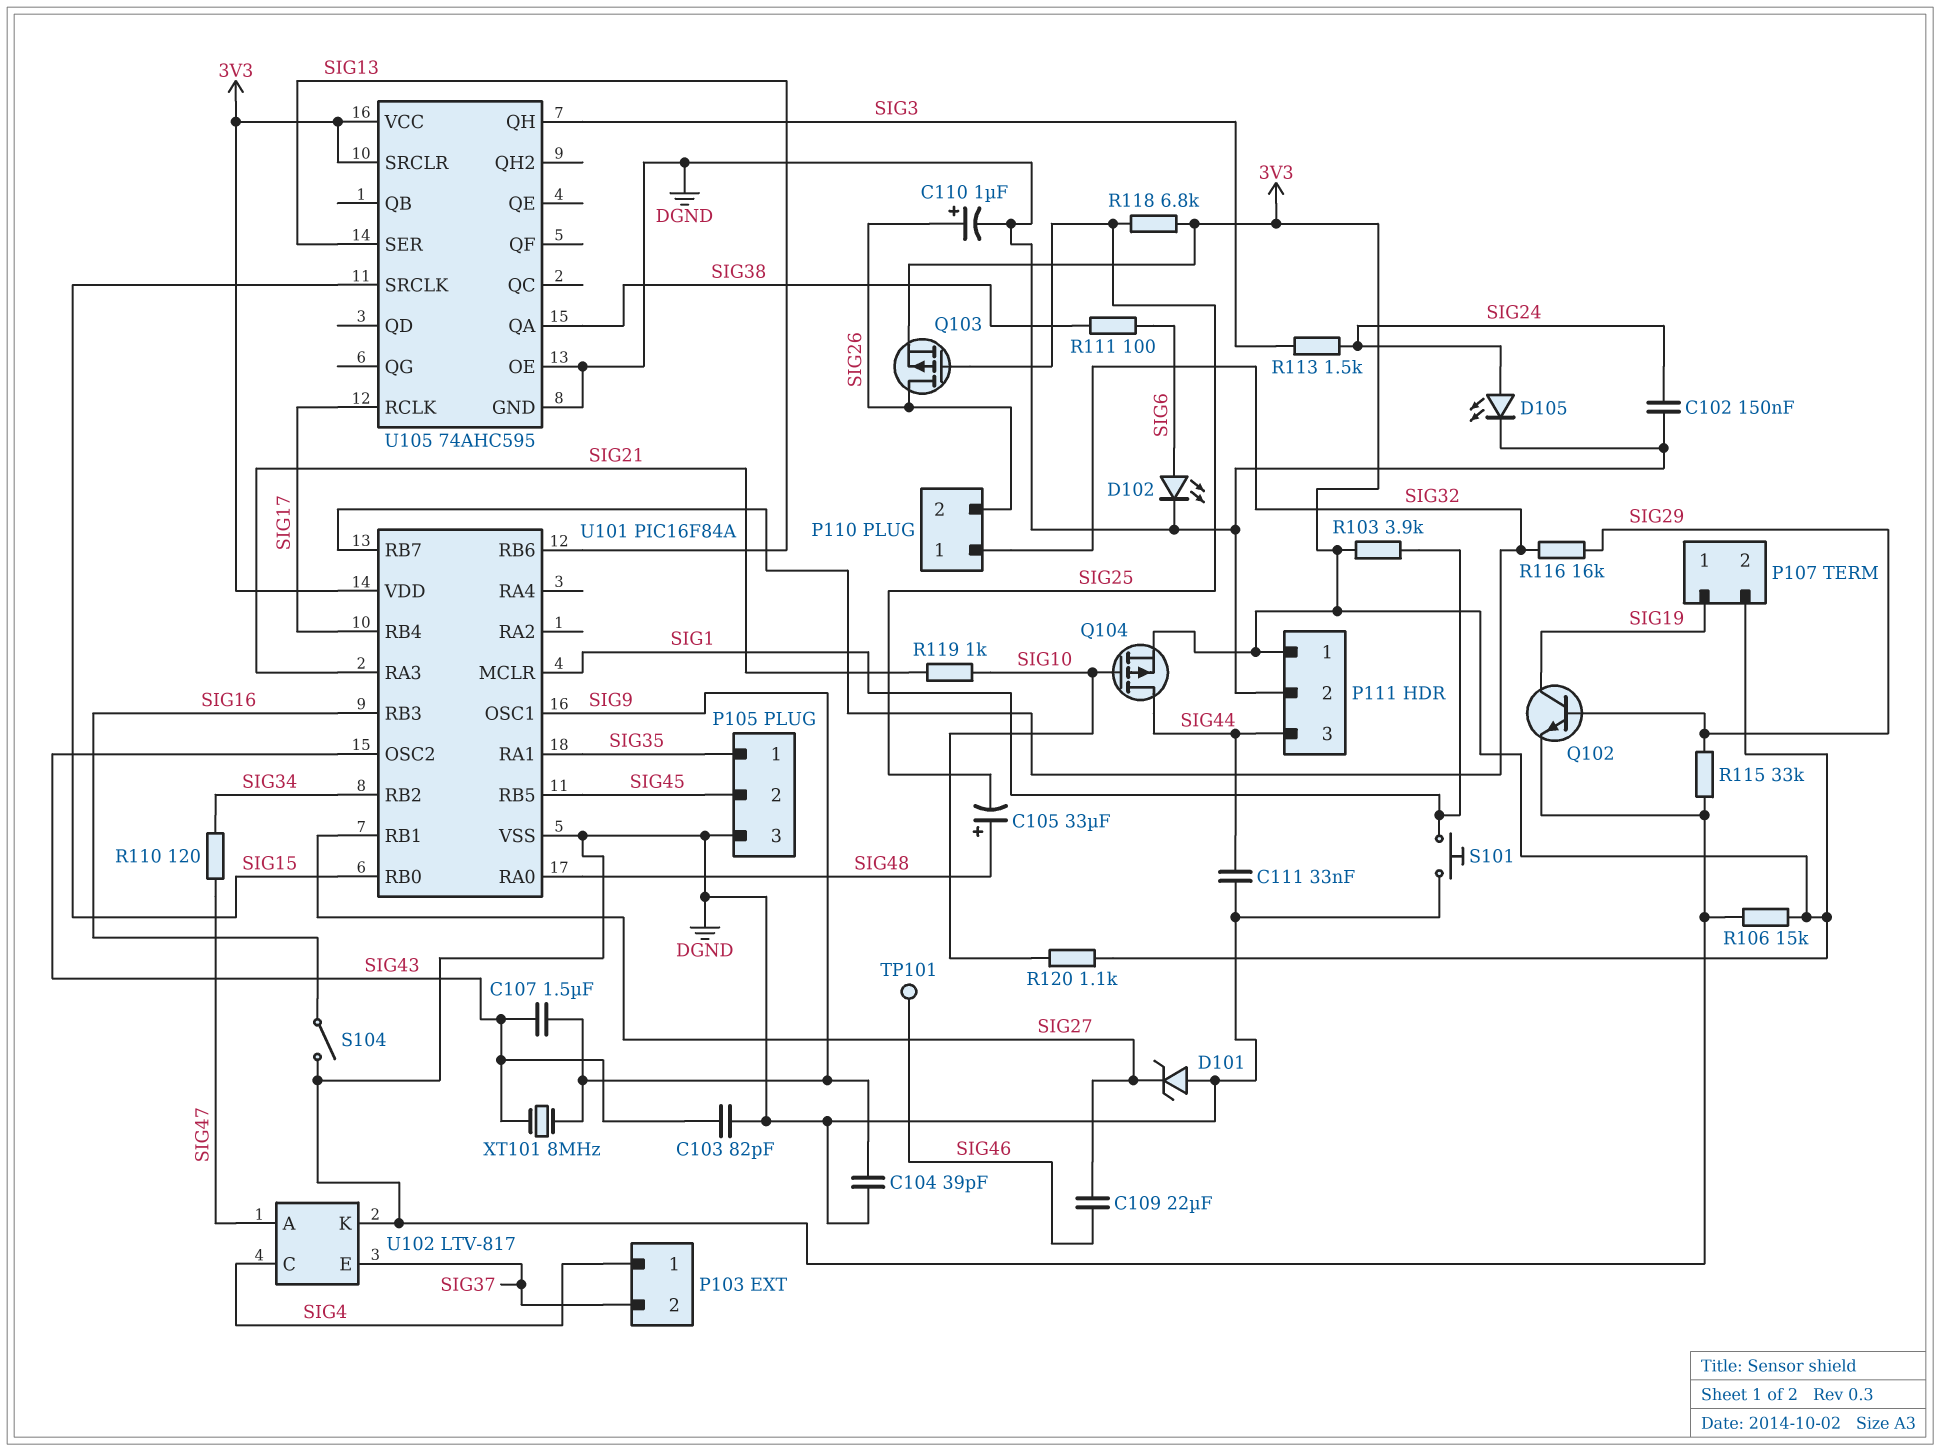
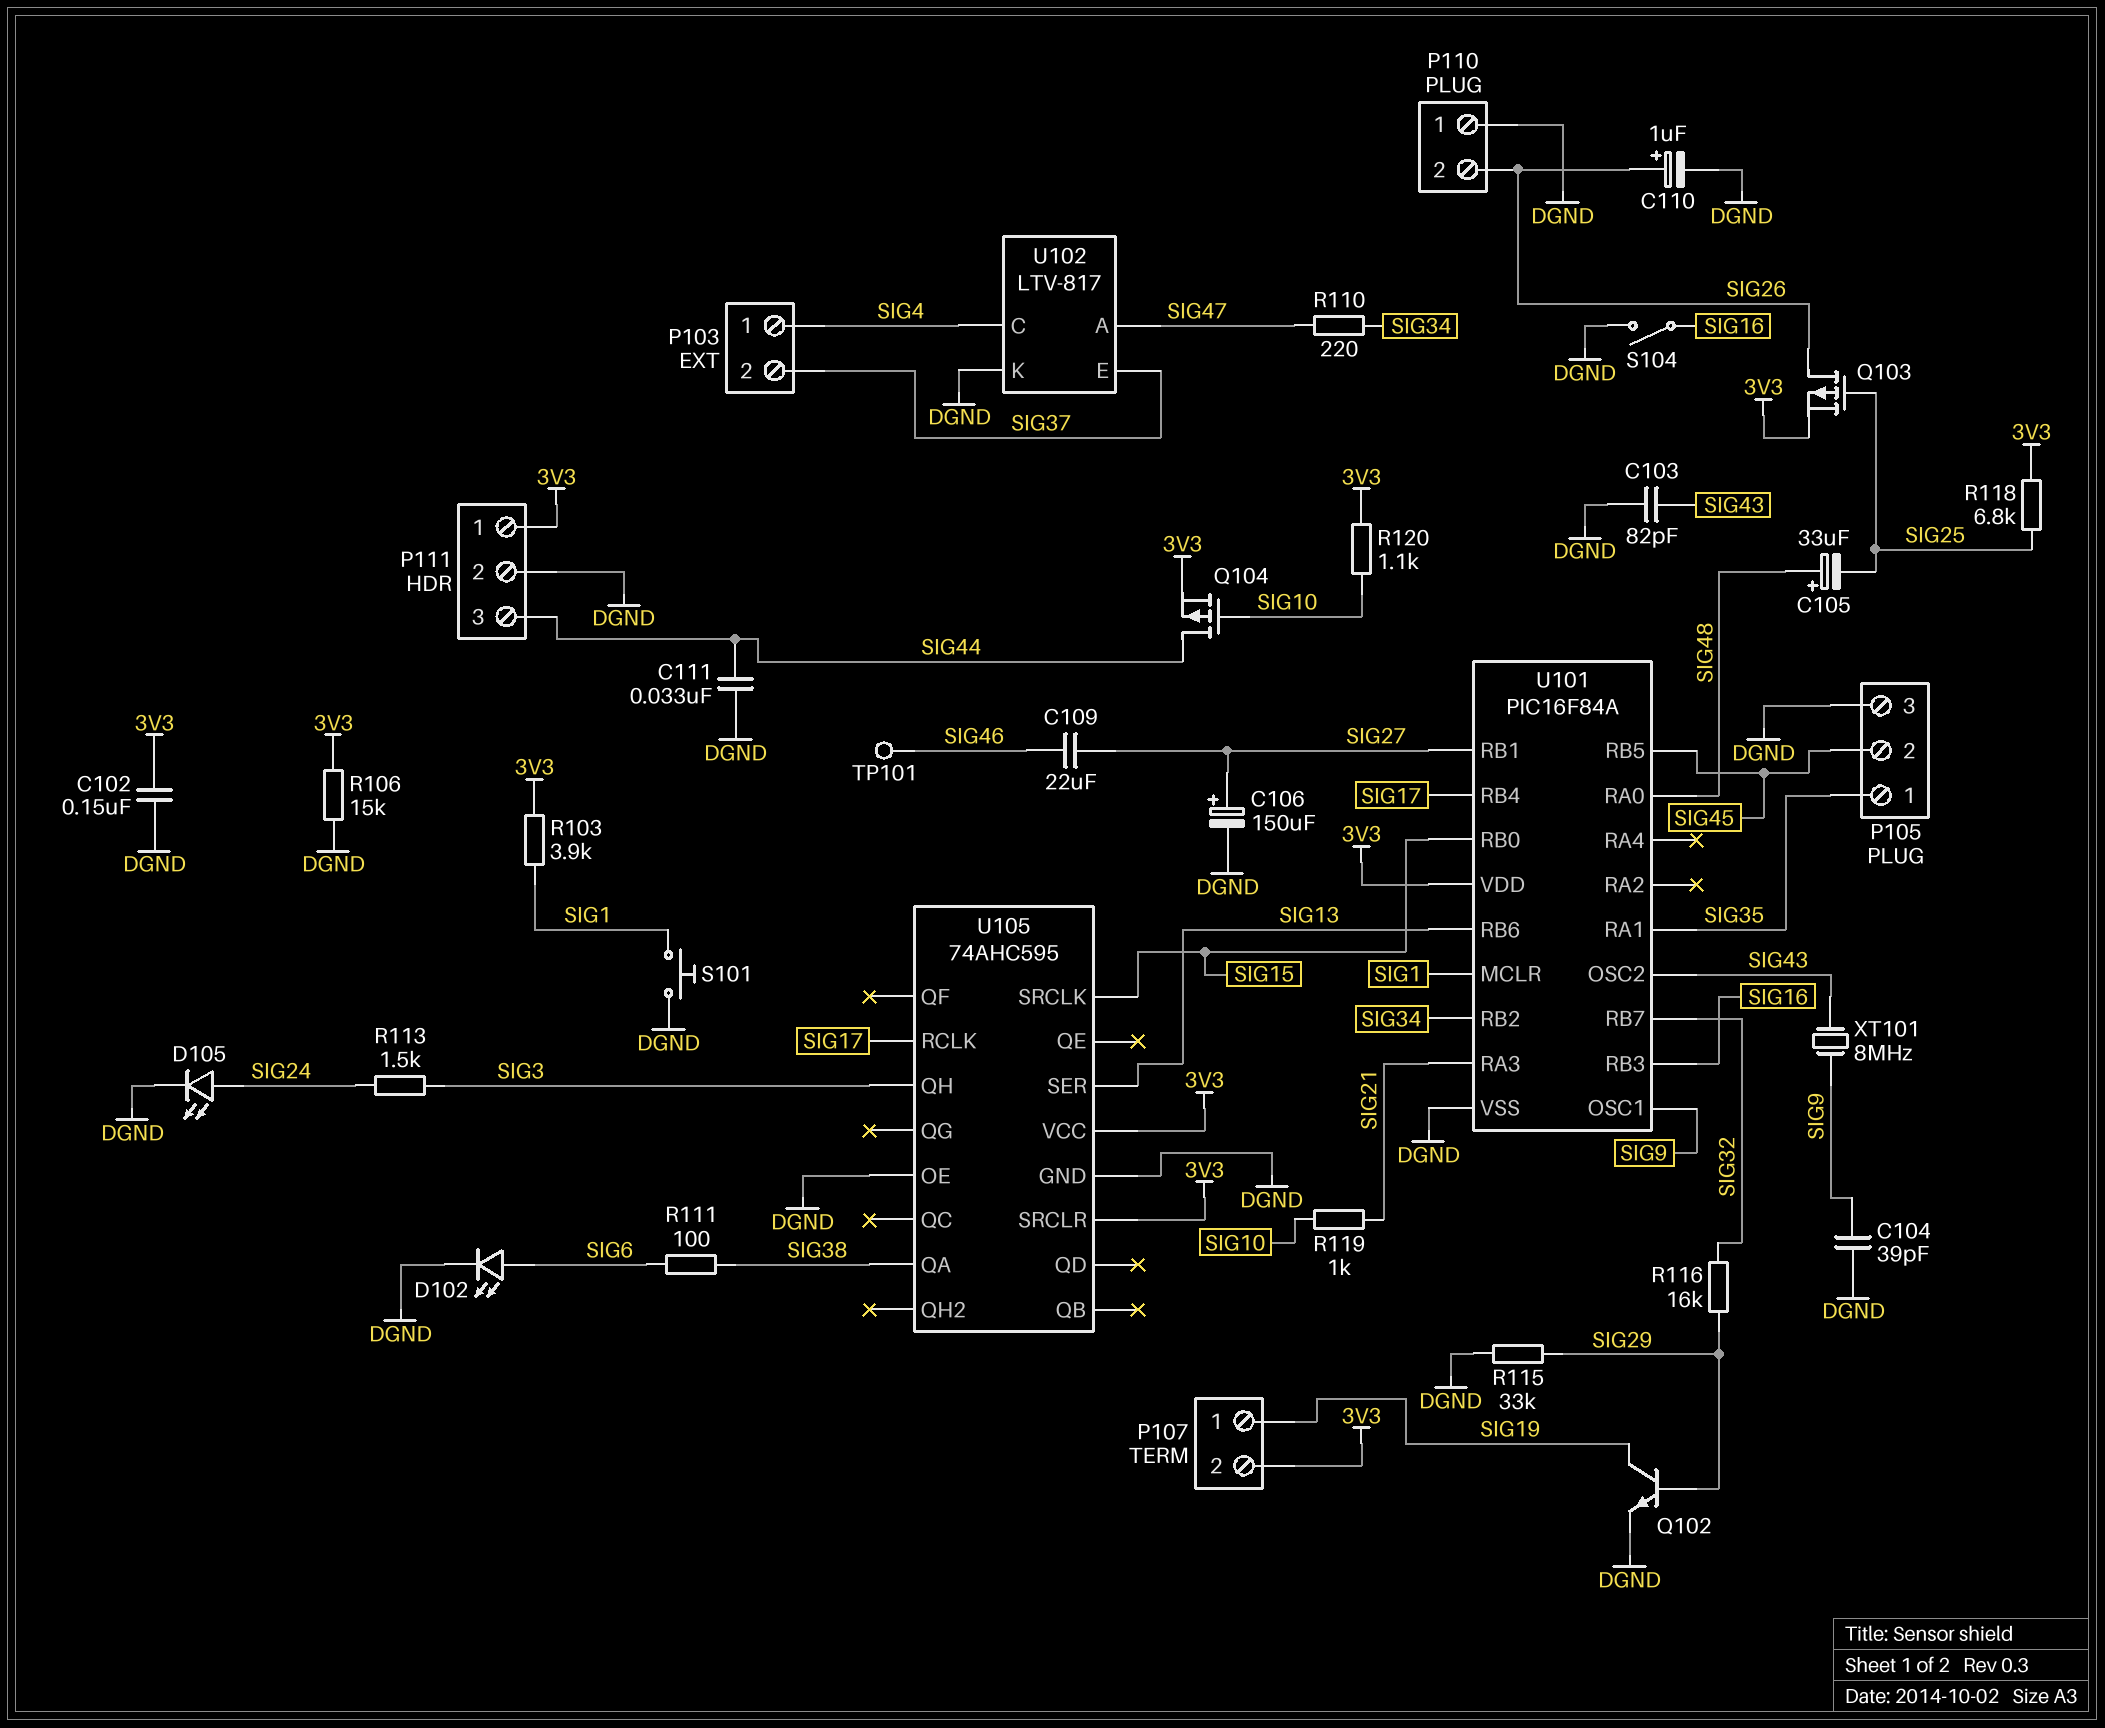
C102: 150nF (DGND, SIG24) -> 150nF (3V3, DGND)
C106: none -> 150uF (plus SIG27, minus DGND)
C107: 1.5uF (SIG9, SIG43) -> none
D101: zener (A DGND, K SIG27) -> none
P110 pin 1: SIG32 -> DGND
R110: 120 (SIG34, SIG47) -> 220 (SIG34, SIG47)

